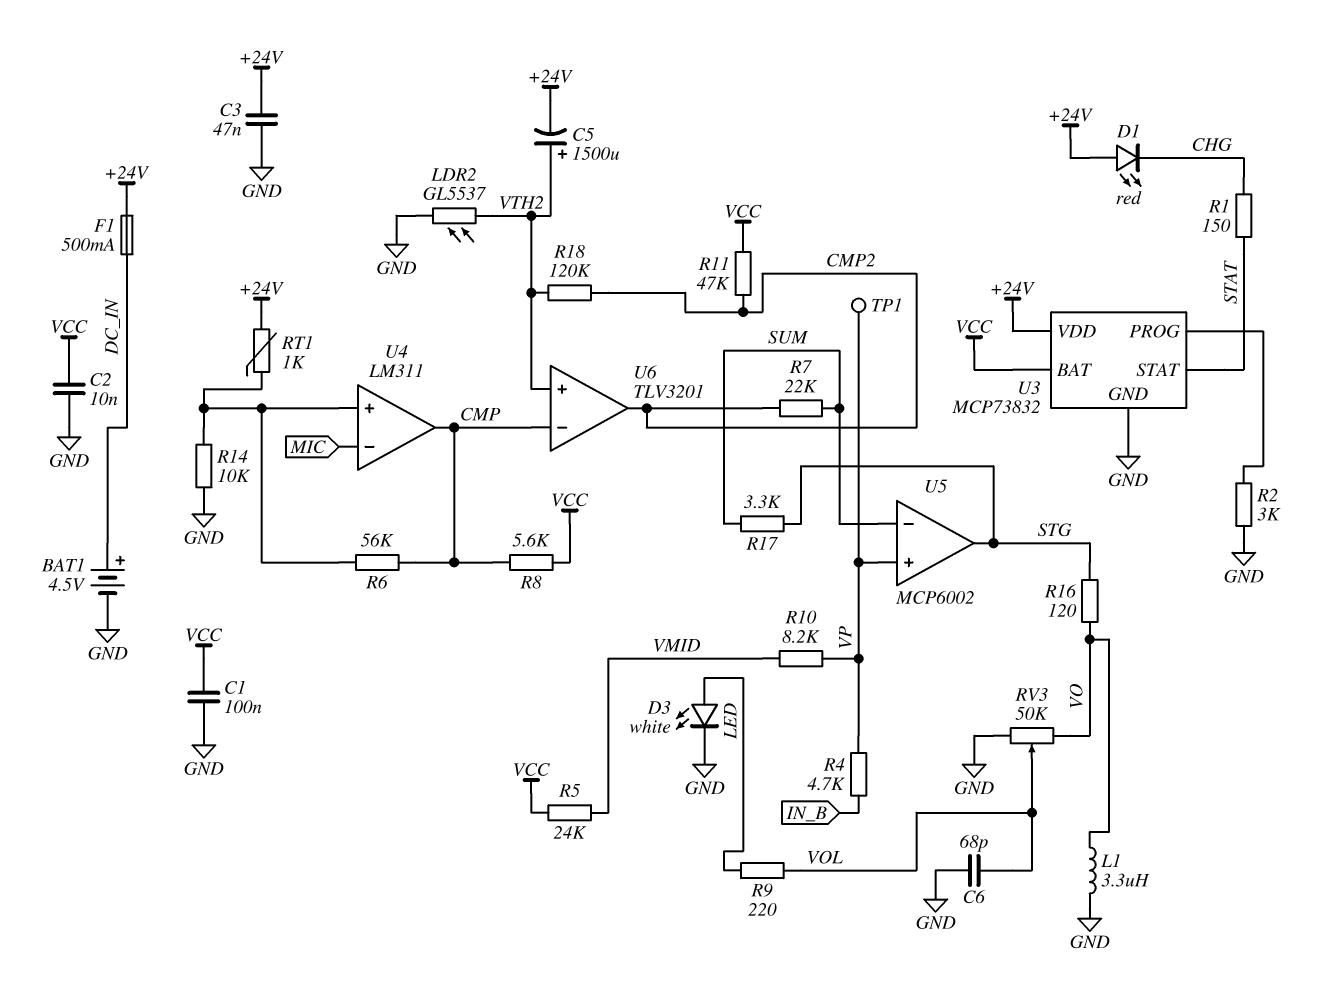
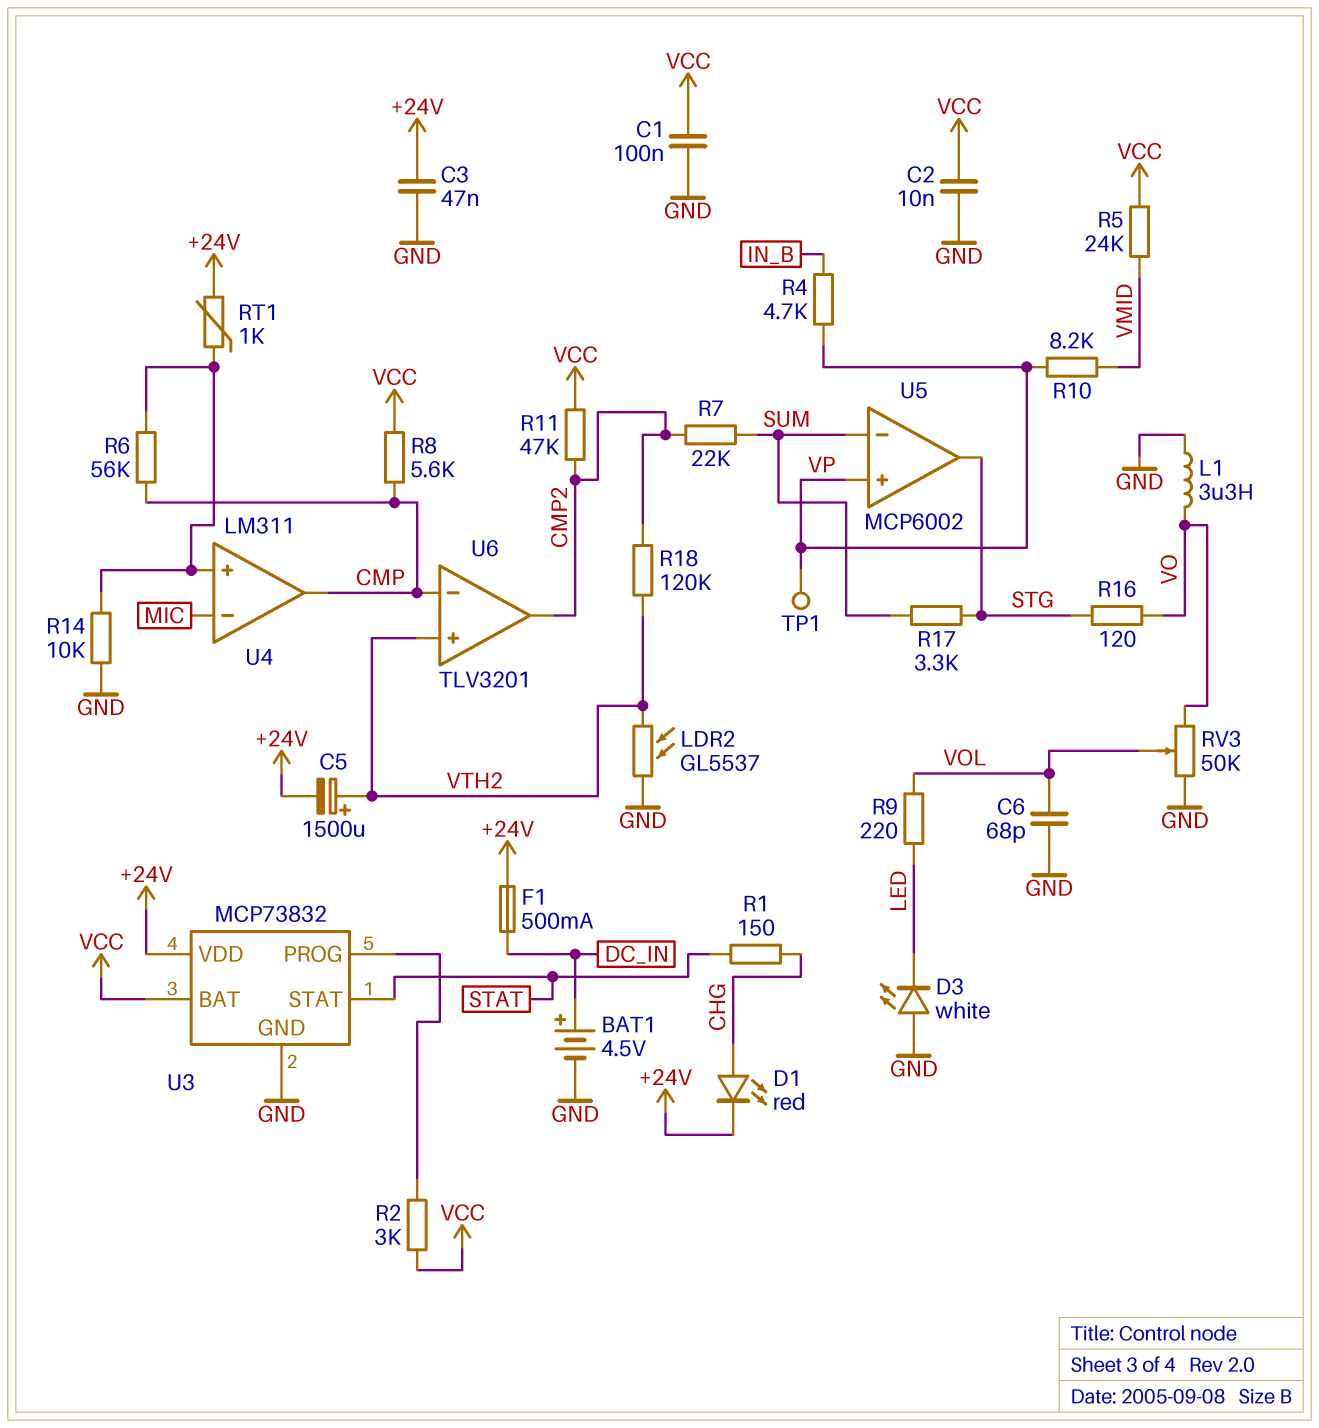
D1: LED red (A +24V, K CHG) -> LED red (A CHG, K +24V)
D3: LED white (A LED, K GND) -> LED white (A GND, K LED)
R2: 3k (GND, U3/PROG) -> 3k (U3/PROG, VCC)

